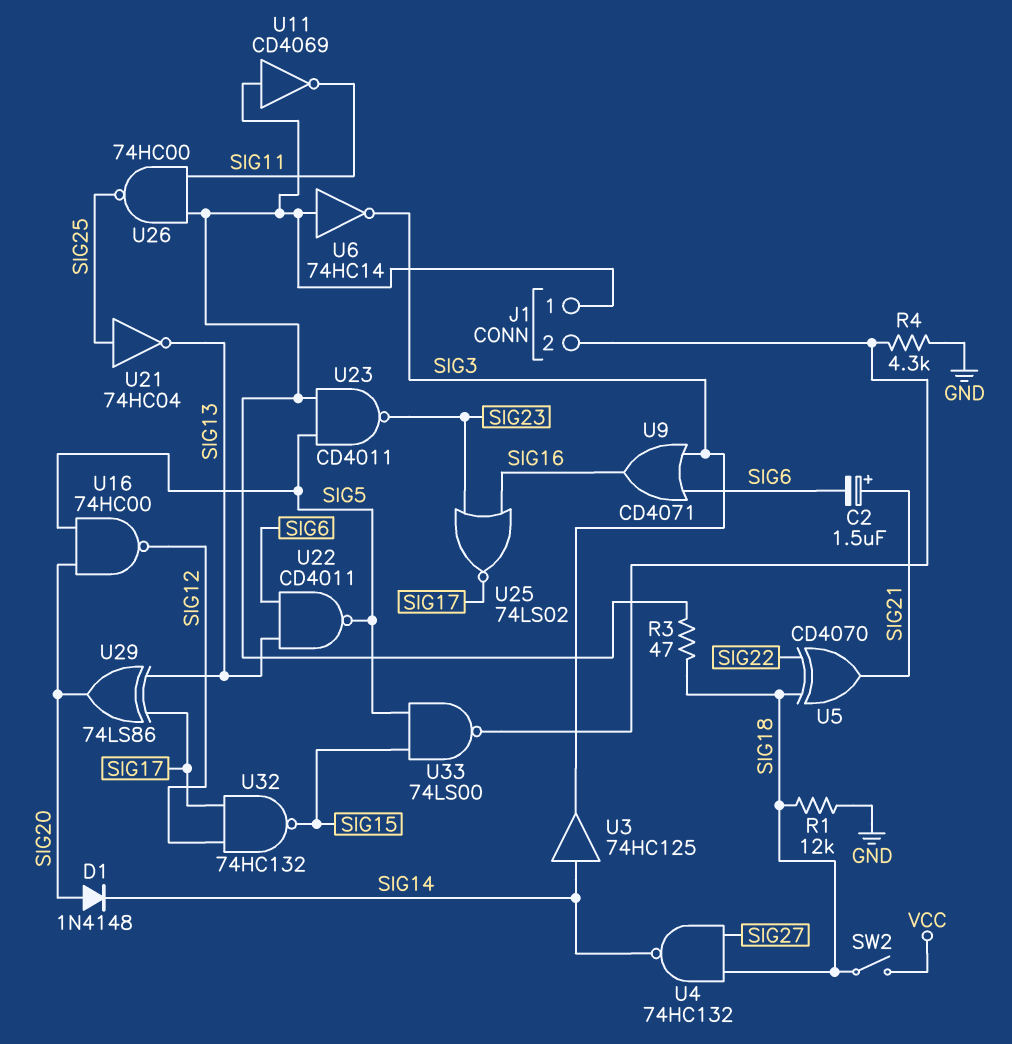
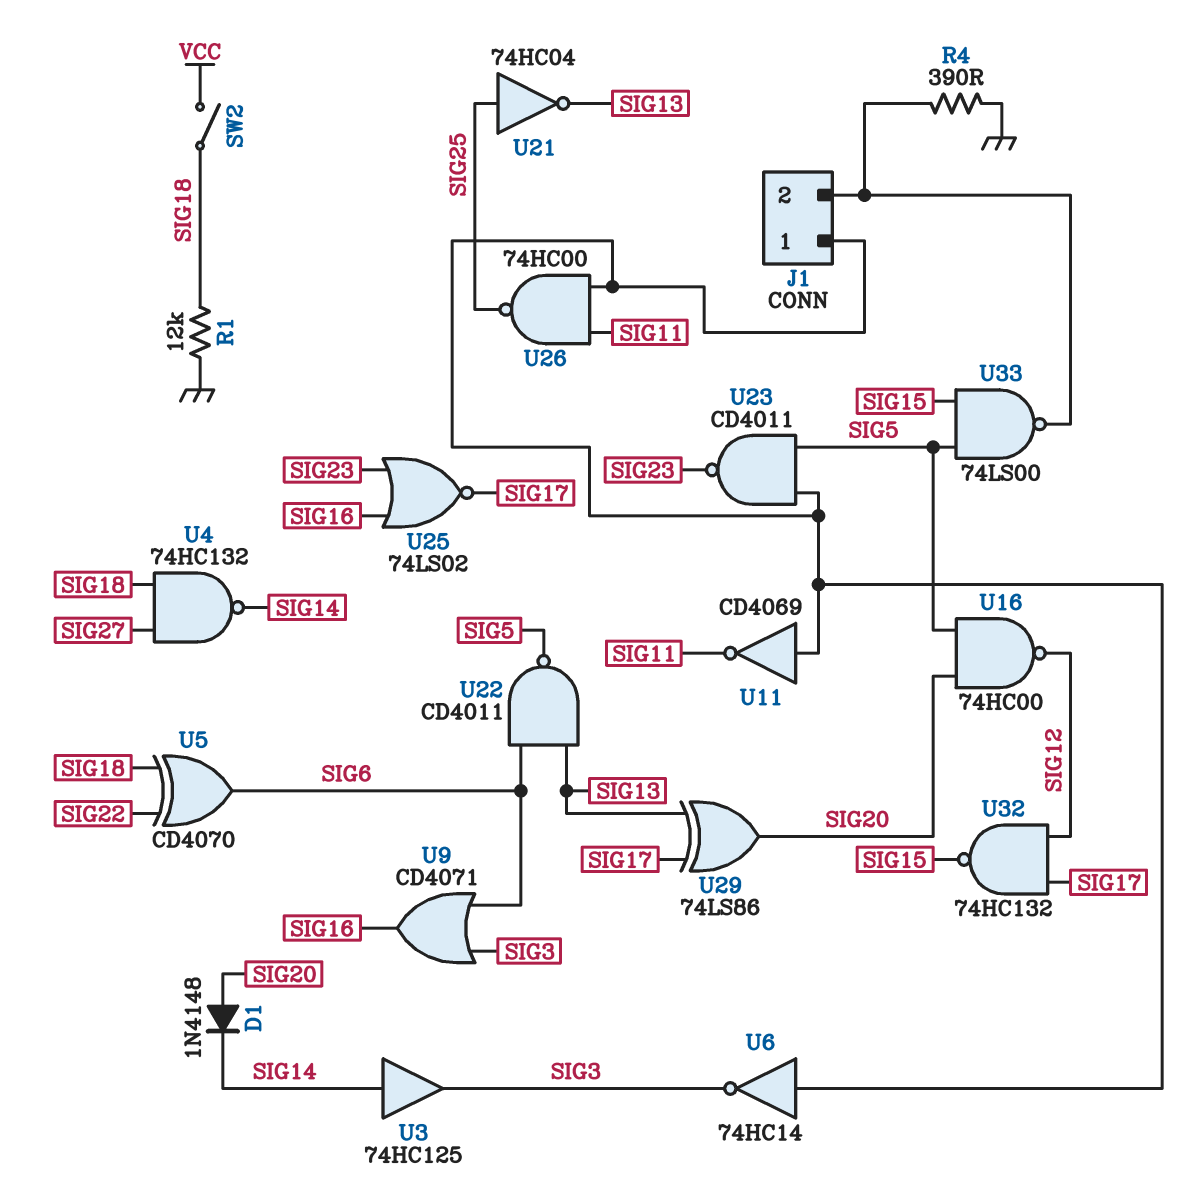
C2: 1.5uF (plus SIG21, minus SIG6) -> none
R3: 47 (J1/1, SIG18) -> none
R4: 4.3k (GND, J1/2) -> 390 (GND, J1/2)
U5: XOR CD4070 (in SIG18, in SIG22, out SIG21) -> XOR CD4070 (in SIG18, in SIG22, out SIG6)

